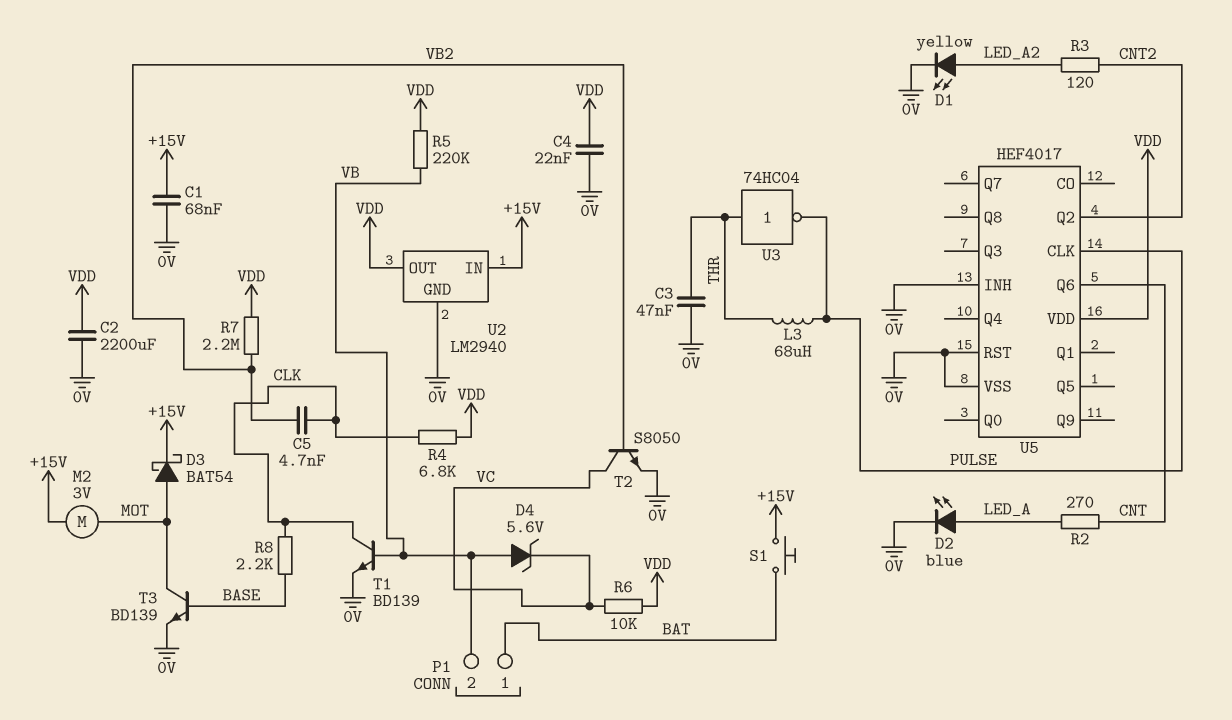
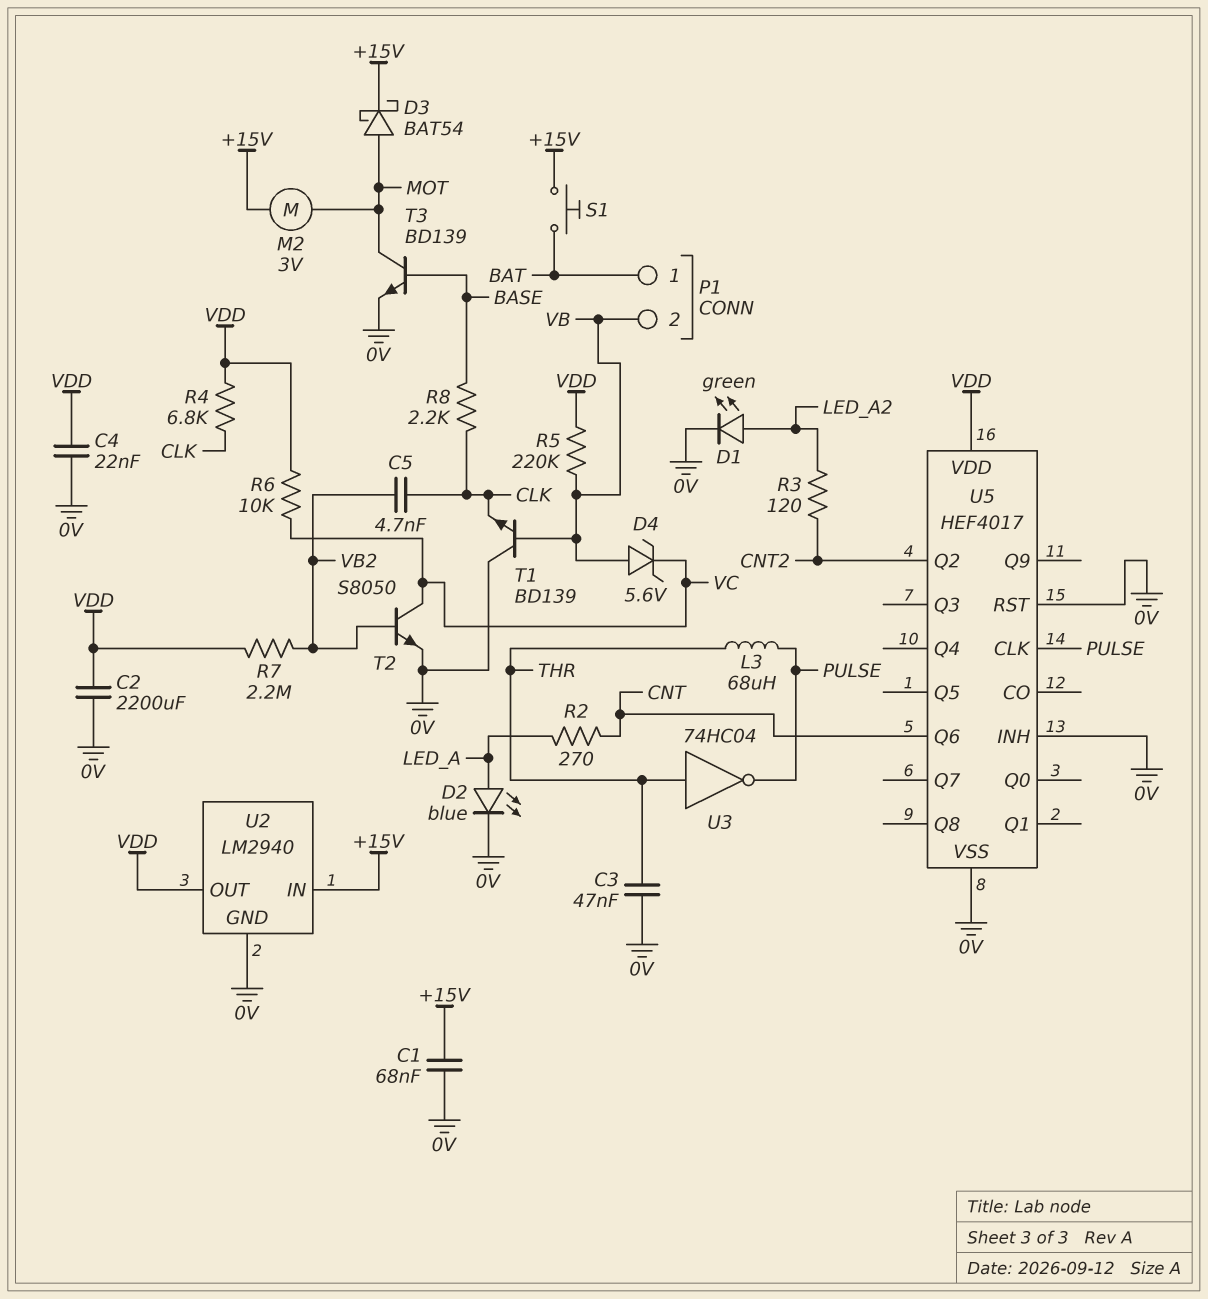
D1: LED yellow (A LED_A2, K 0V) -> LED green (A LED_A2, K 0V)
T1: NPN BD139 (B VB, C CLK, E 0V) -> NPN BD139 (B VB, C 0V, E CLK)

